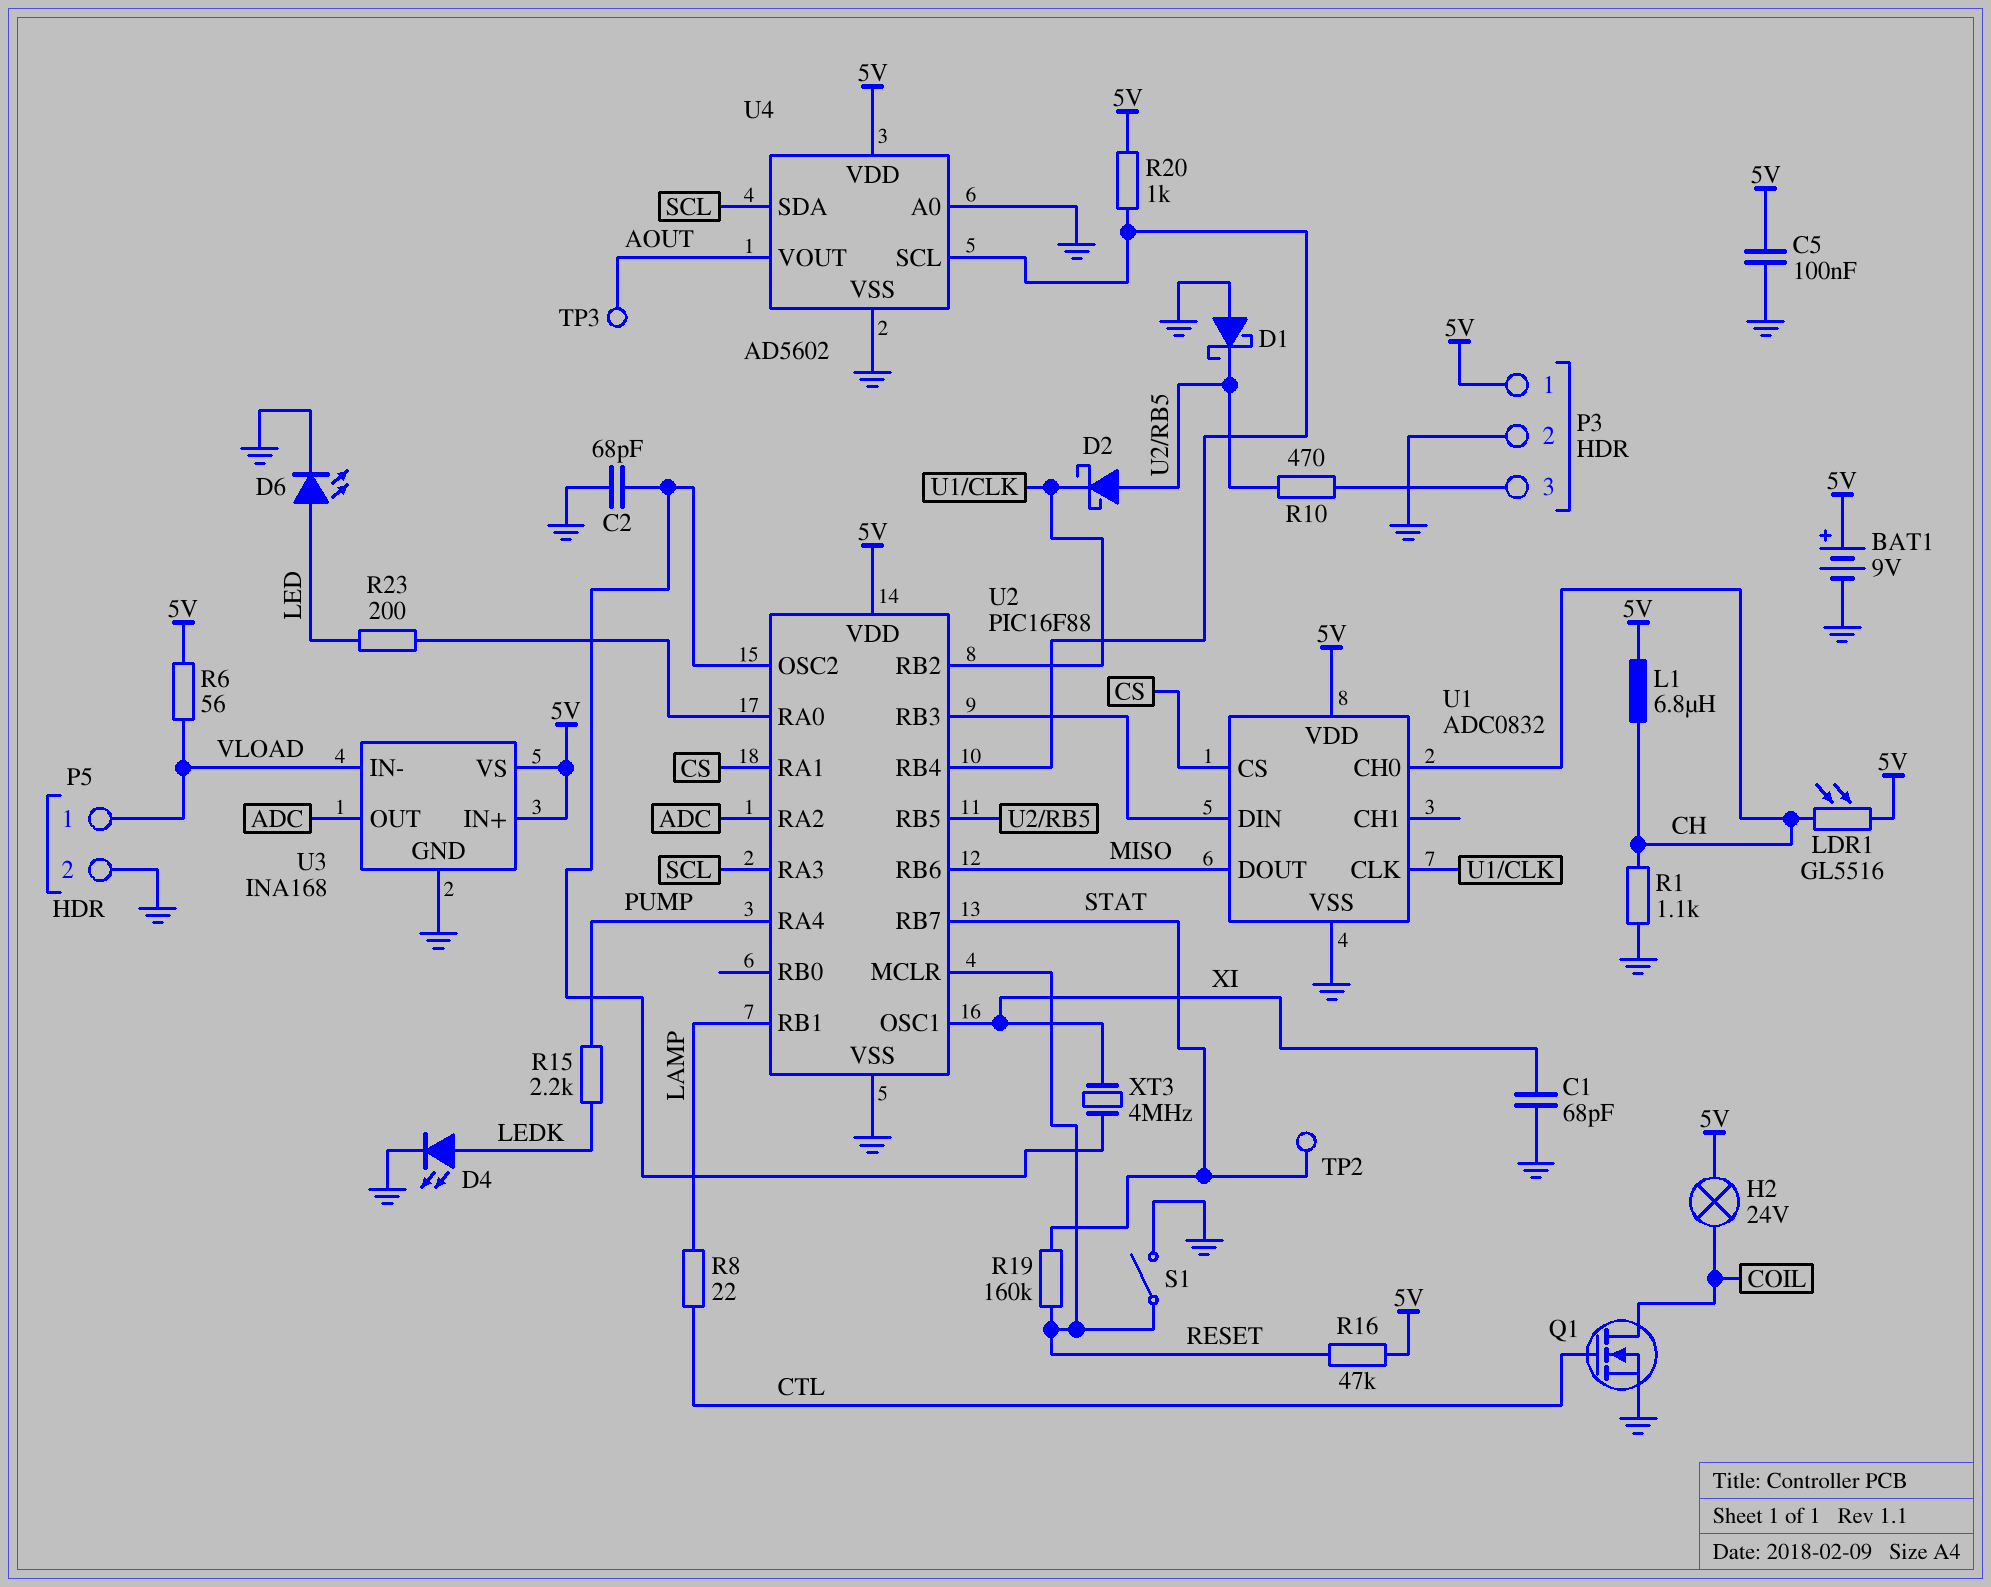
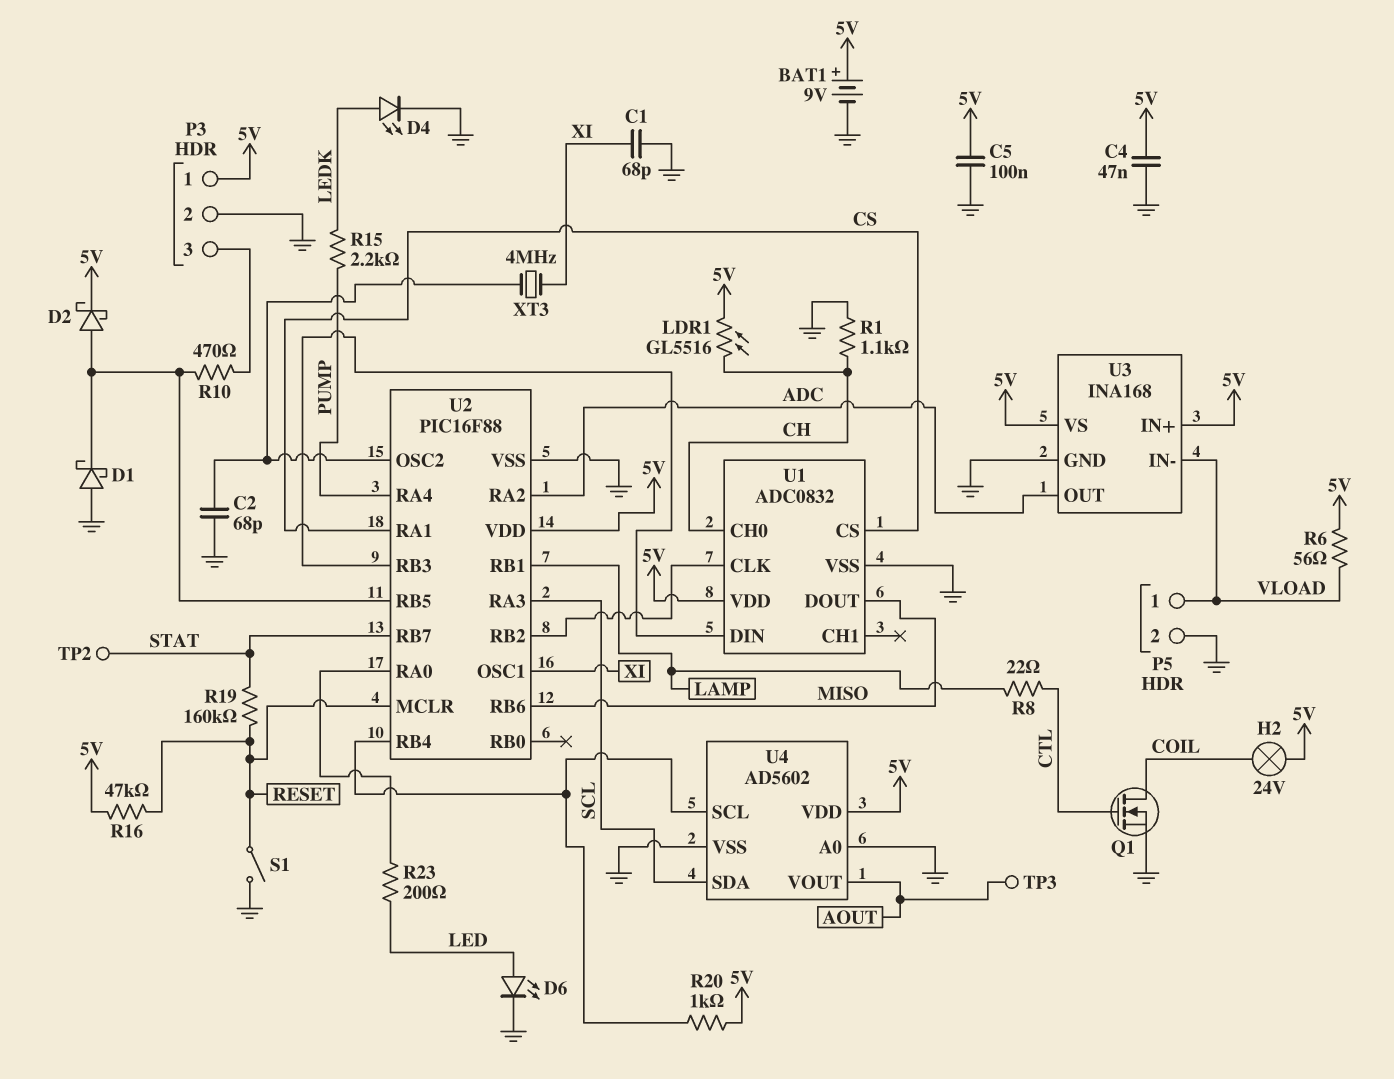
C4: none -> 47nF (5V, GND)
D2: schottky (A U2/RB5, K U1/CLK) -> schottky (A U2/RB5, K 5V)
L1: 6.8uH (5V, CH) -> none

